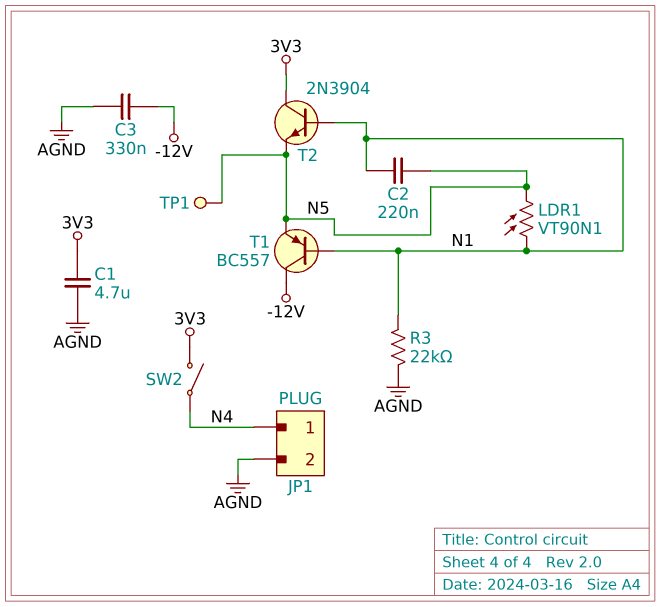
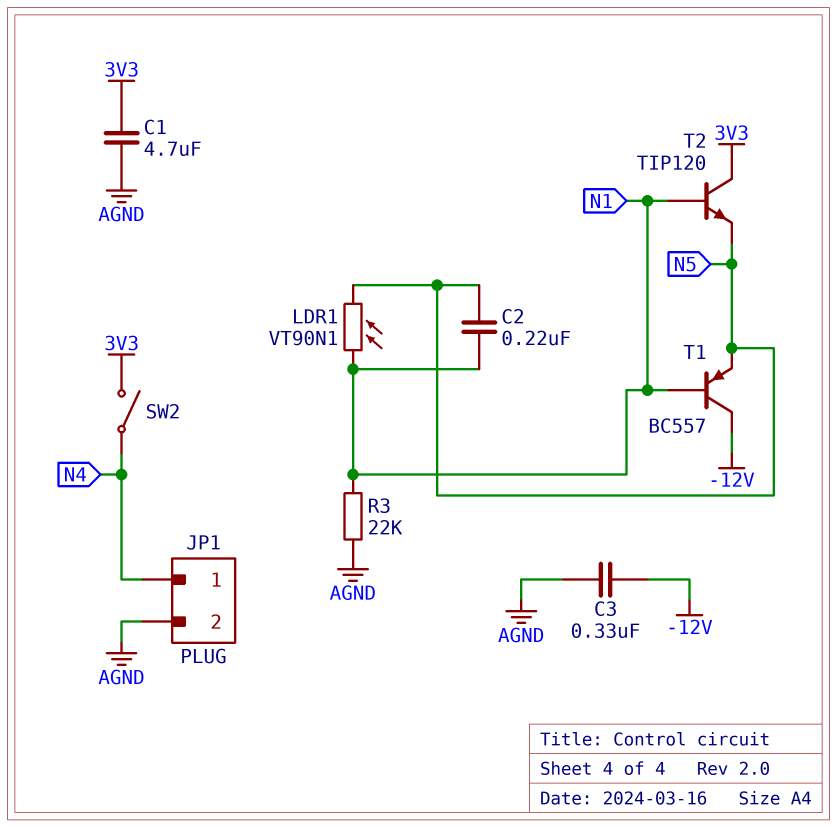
T2: NPN 2N3904 (B N1, C 3V3, E N5) -> NPN TIP120 (B N1, C 3V3, E N5)
TP1: test point (N5) -> none

